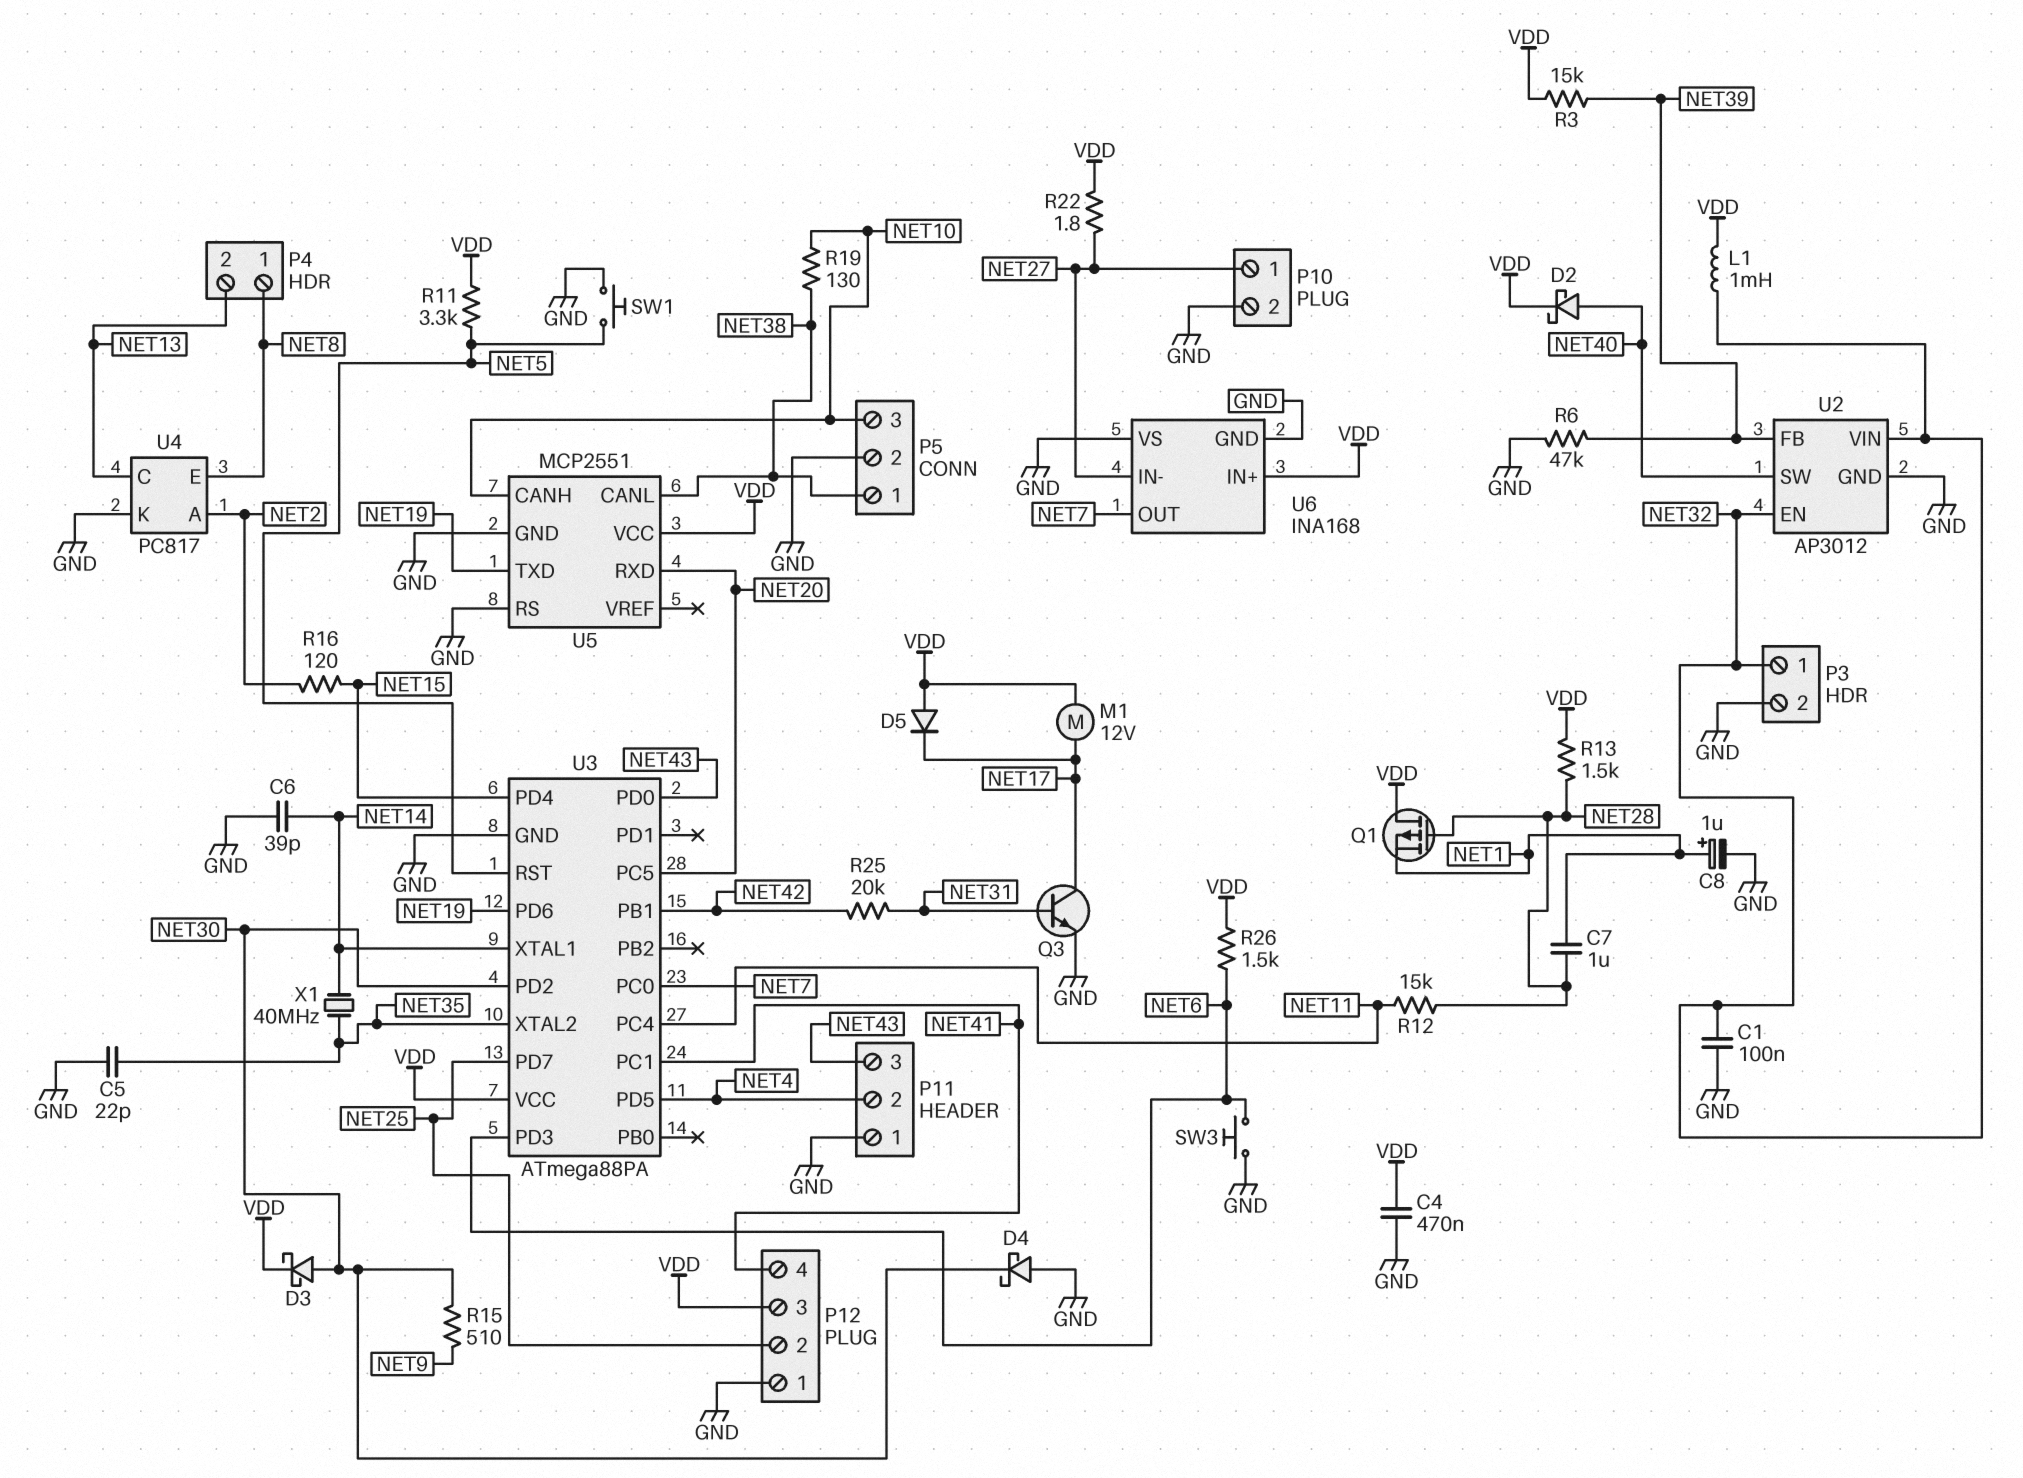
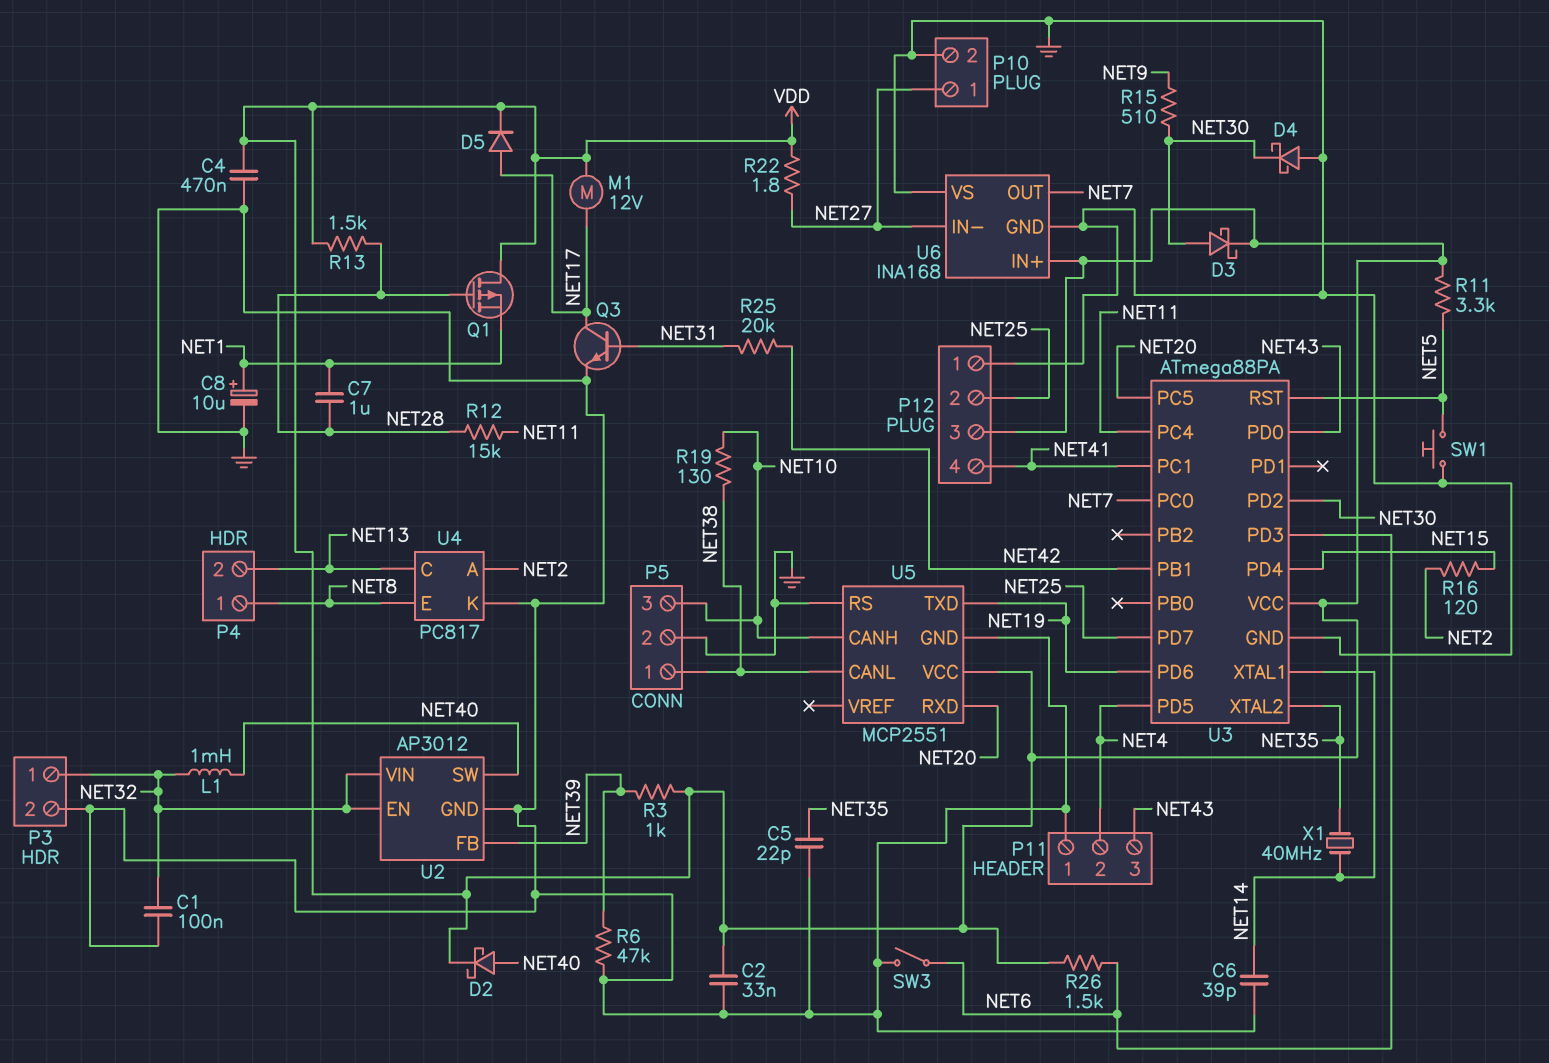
C2: none -> 33nF (GND, VDD)
C8: 1uF (plus NET1, minus GND) -> 10uF (plus NET1, minus GND)
D5: diode (A VDD, K NET17) -> diode (A NET17, K VDD)
L1: 1mH (NET32, VDD) -> 1mH (NET32, NET40)
R3: 15k (NET39, VDD) -> 1k (NET39, VDD)
SW3: button (GND, NET6) -> switch (GND, NET6)

